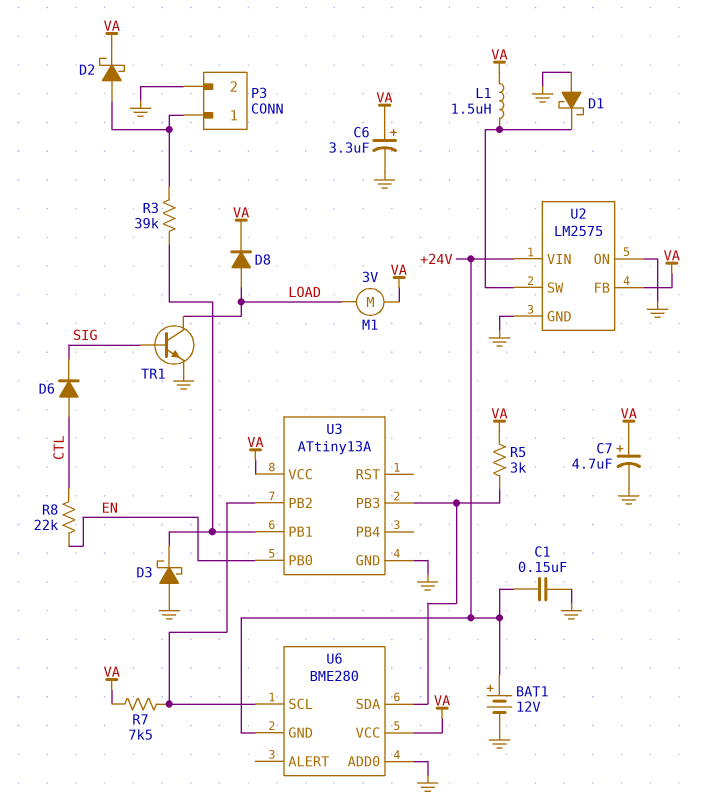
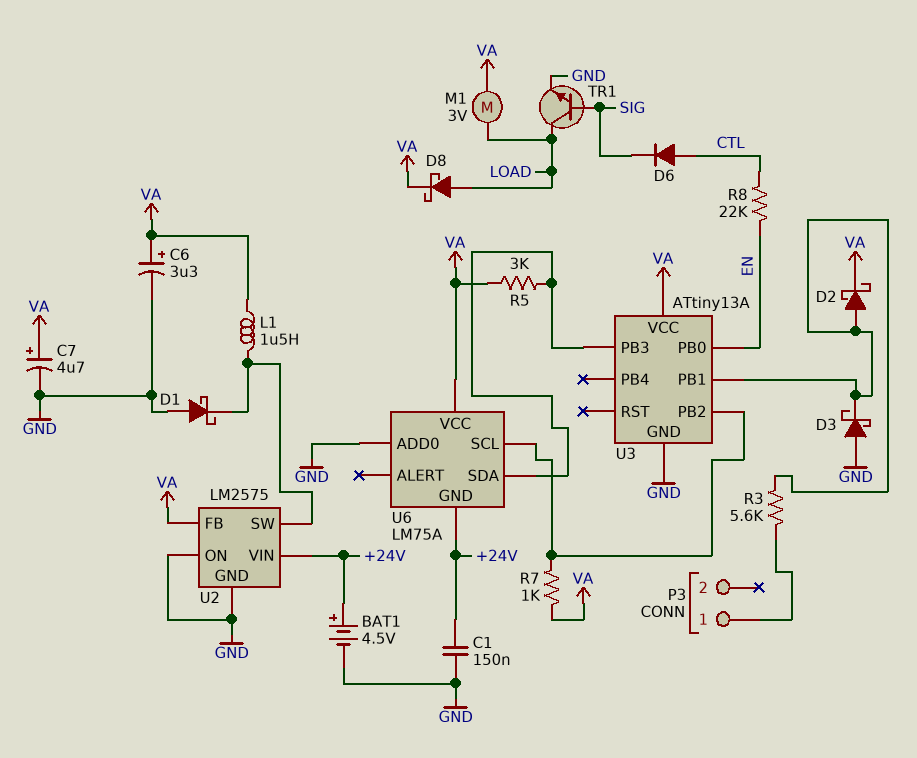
BAT1: 12V (plus +24V, minus GND) -> 4.5V (plus +24V, minus GND)
D2: schottky (A P3/1, K VA) -> schottky (A U3/PB1, K VA)
D8: diode (A LOAD, K VA) -> schottky (A LOAD, K VA)
P3 pin 2: GND -> none
R3: 39k (P3/1, U3/PB1) -> 5.6k (P3/1, U3/PB1)
R7: 7.5k (U3/PB2, VA) -> 1k (U3/PB2, VA)
U6: BME280 -> LM75A

